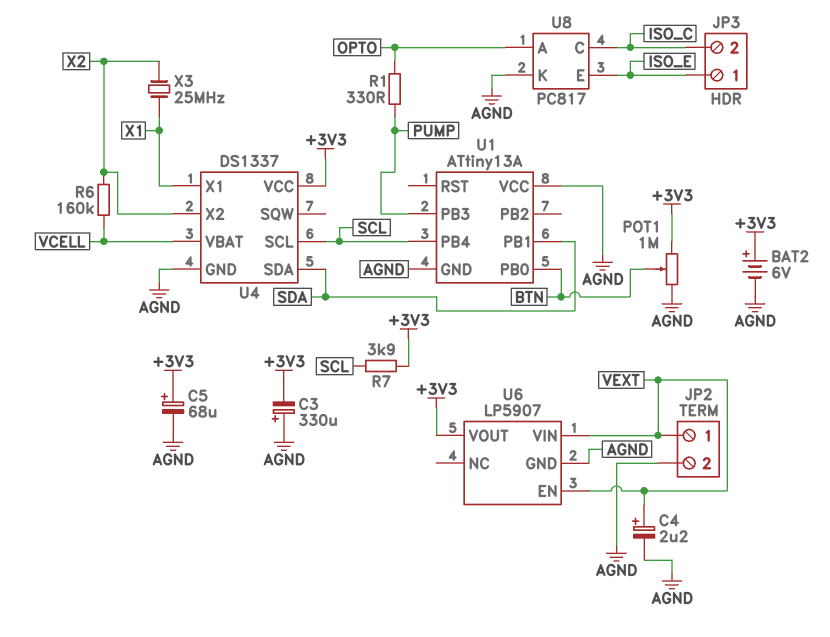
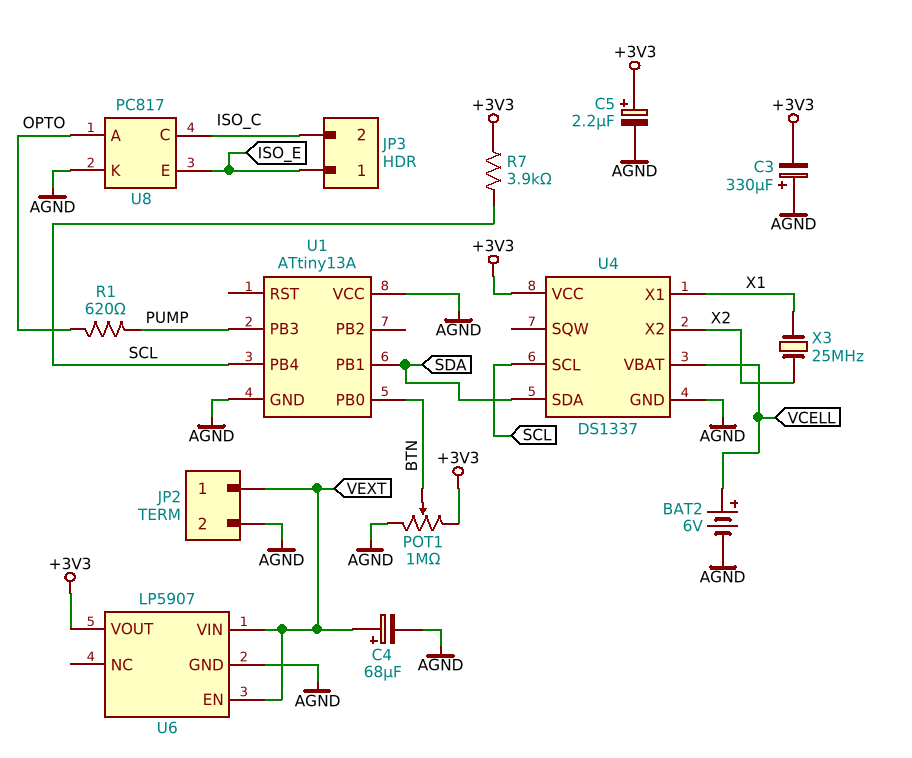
BAT2: 6V (plus +3V3, minus AGND) -> 6V (plus VCELL, minus AGND)
C4: 2.2uF (plus VEXT, minus AGND) -> 68uF (plus VEXT, minus AGND)
C5: 68uF (plus +3V3, minus AGND) -> 2.2uF (plus +3V3, minus AGND)
R1: 330 (OPTO, PUMP) -> 620 (OPTO, PUMP)
R6: 160k (VCELL, X2) -> none

